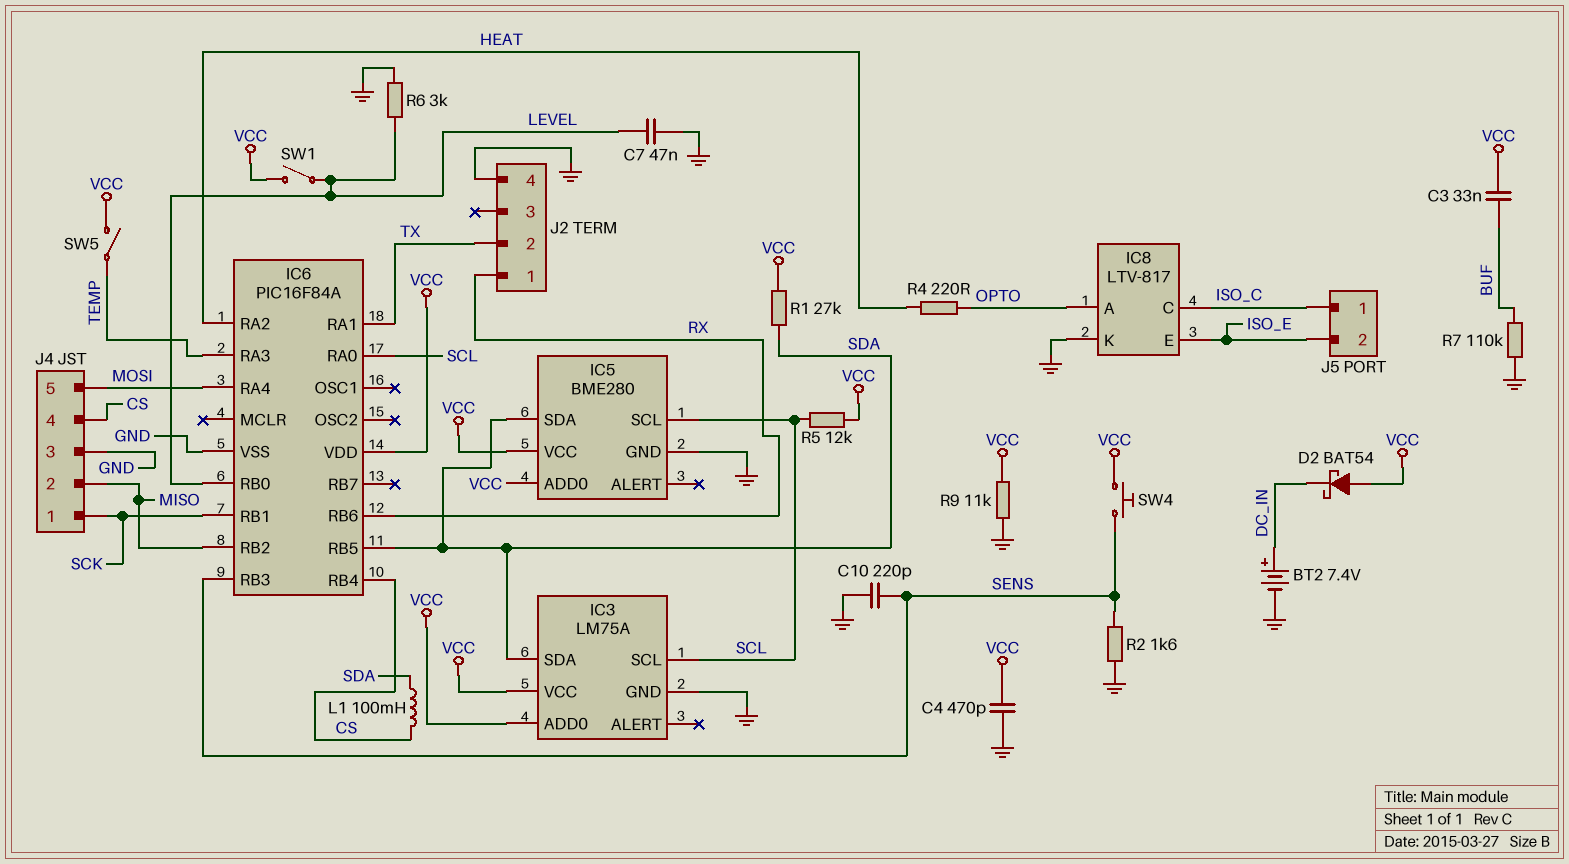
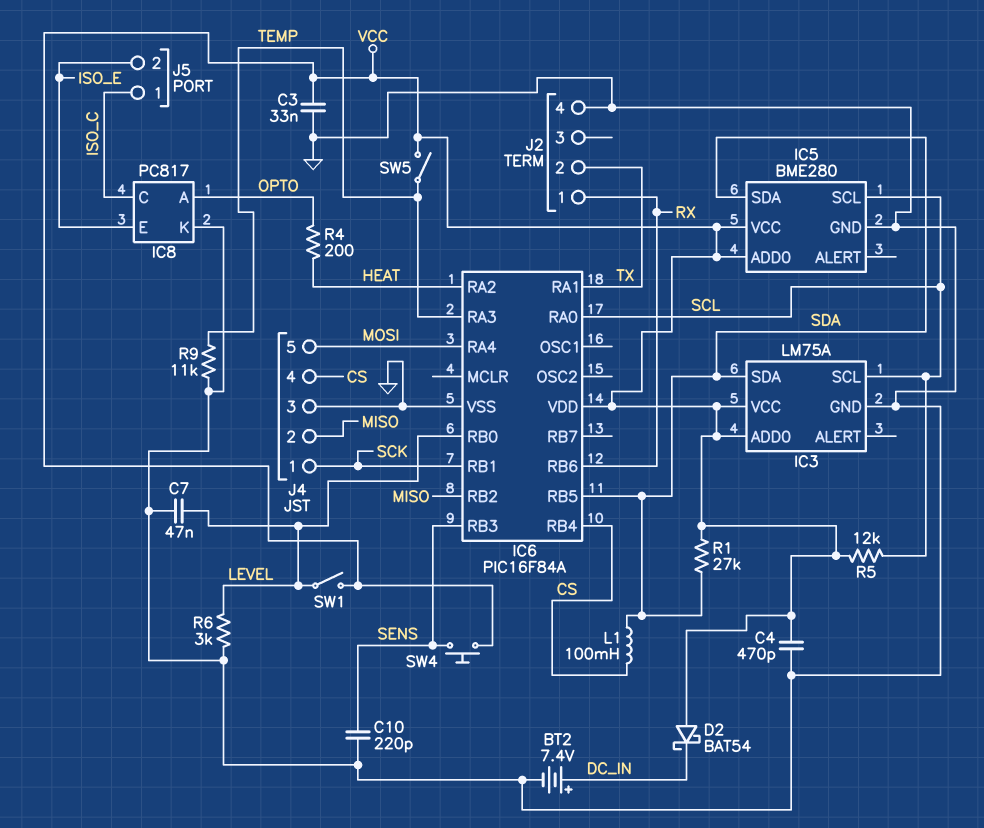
C3: 33nF (BUF, VCC) -> 33nF (GND, VCC)
IC8: LTV-817 -> PC817
R2: 1.6k (GND, SENS) -> none
R4: 220 (HEAT, OPTO) -> 200 (HEAT, OPTO)
R7: 110k (BUF, GND) -> none
R9: 11k (GND, VCC) -> 11k (GND, TEMP)

